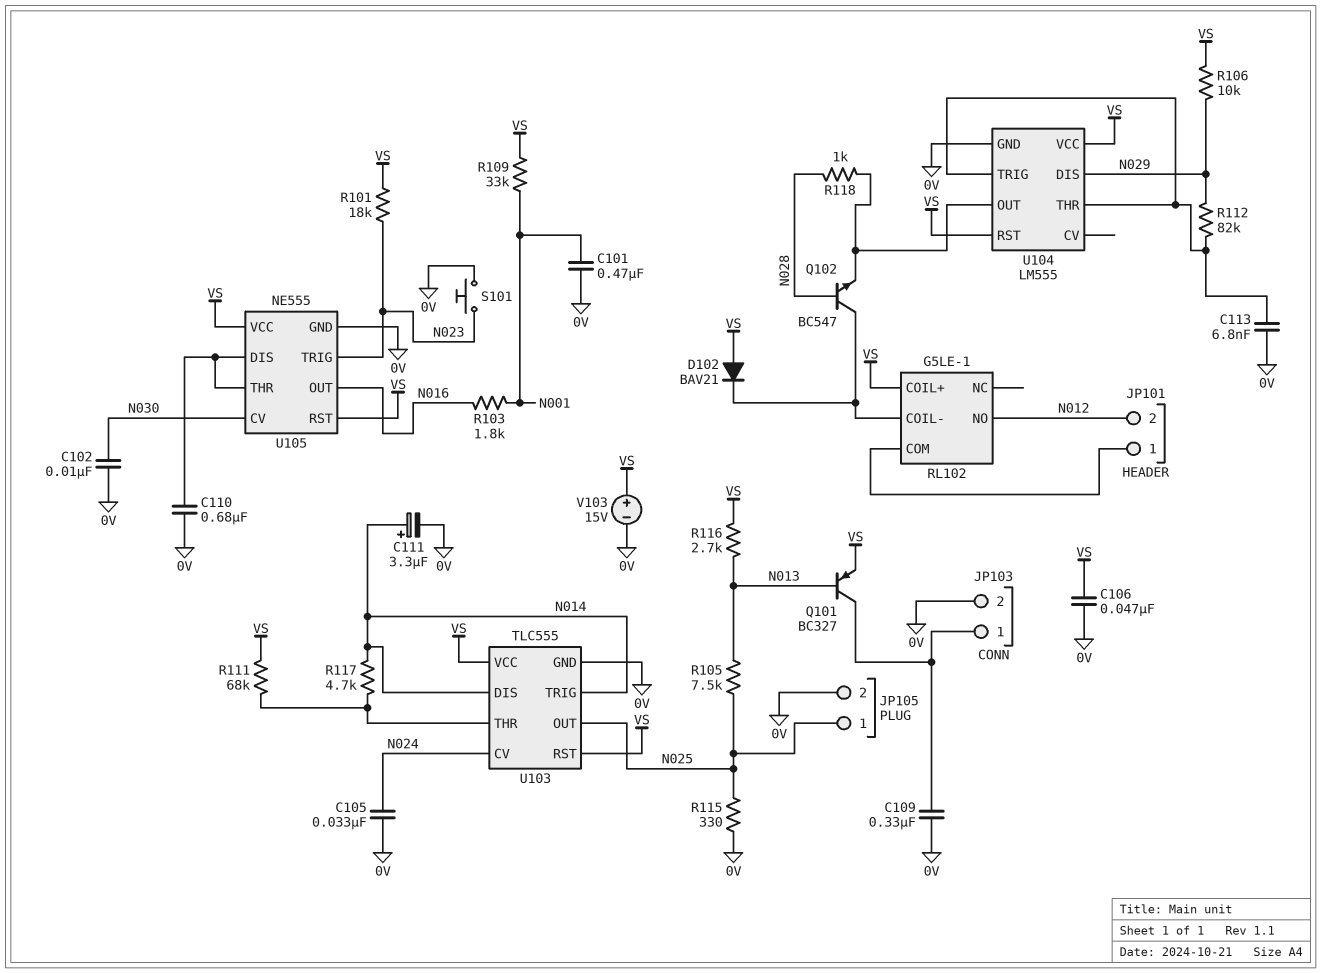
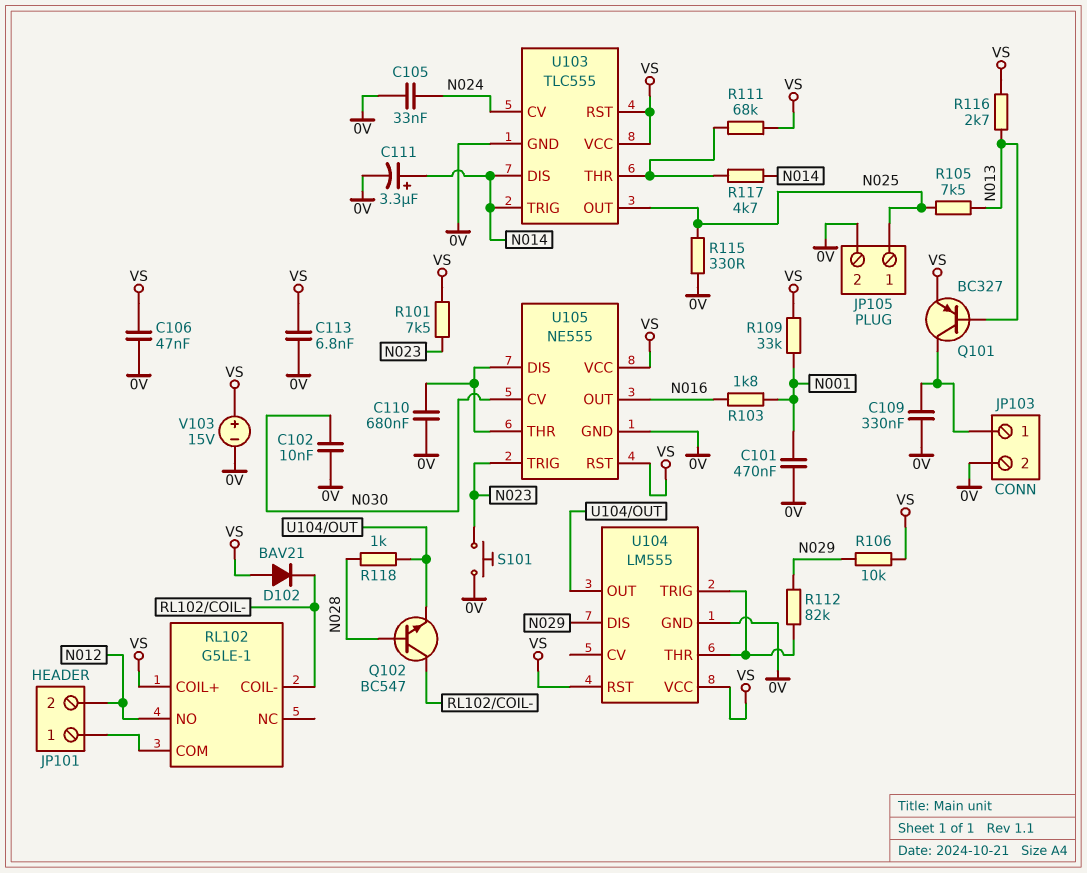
C113: 6.8nF (0V, U104/THR) -> 6.8nF (0V, VS)
R101: 18k (N023, VS) -> 7.5k (N023, VS)

